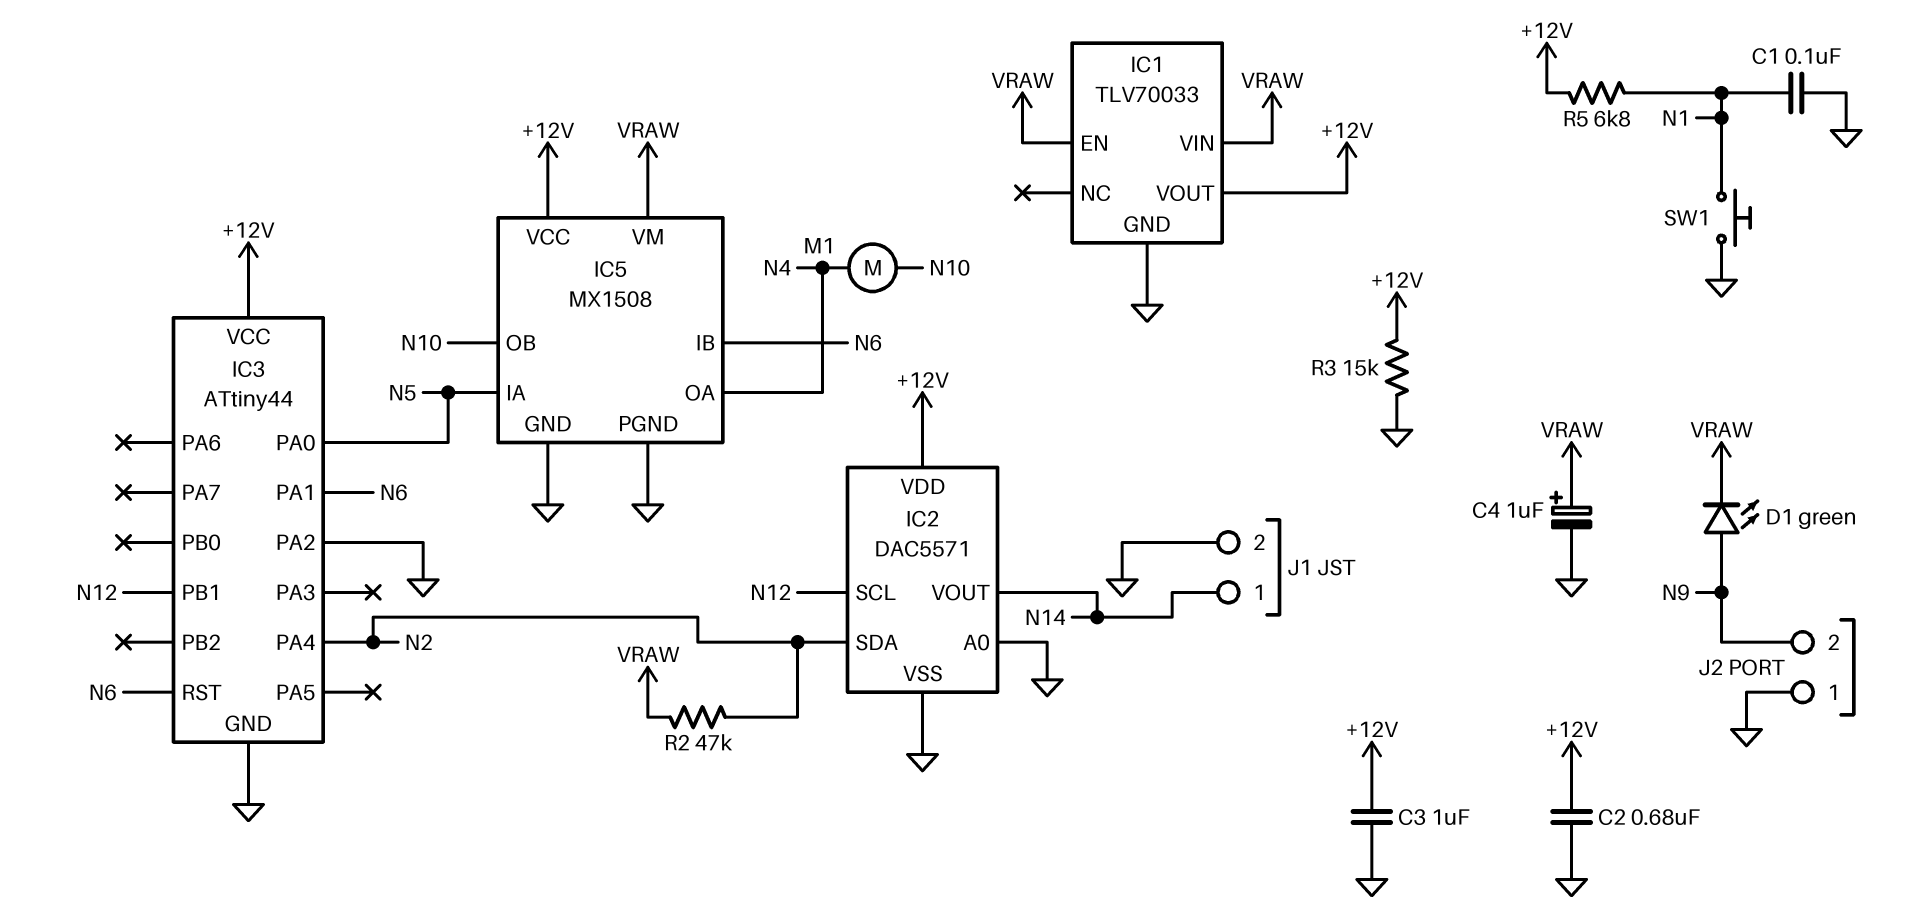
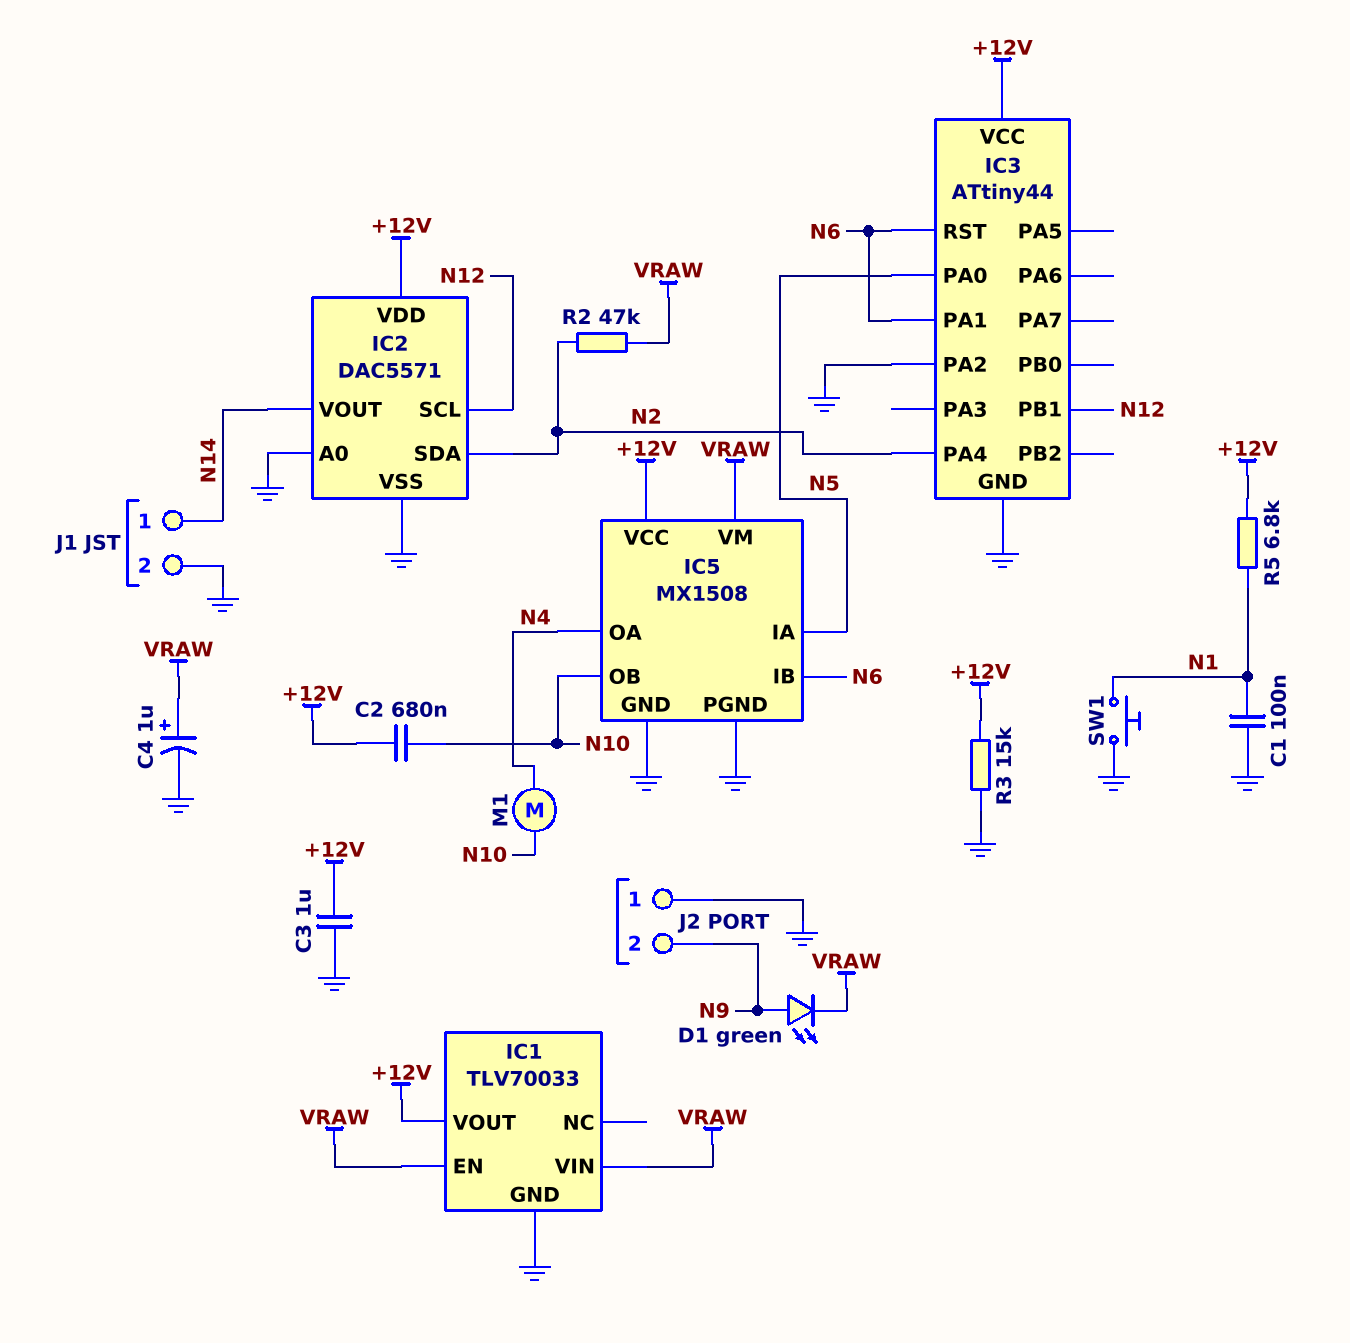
C2: 680nF (+12V, GND) -> 680nF (+12V, N10)

